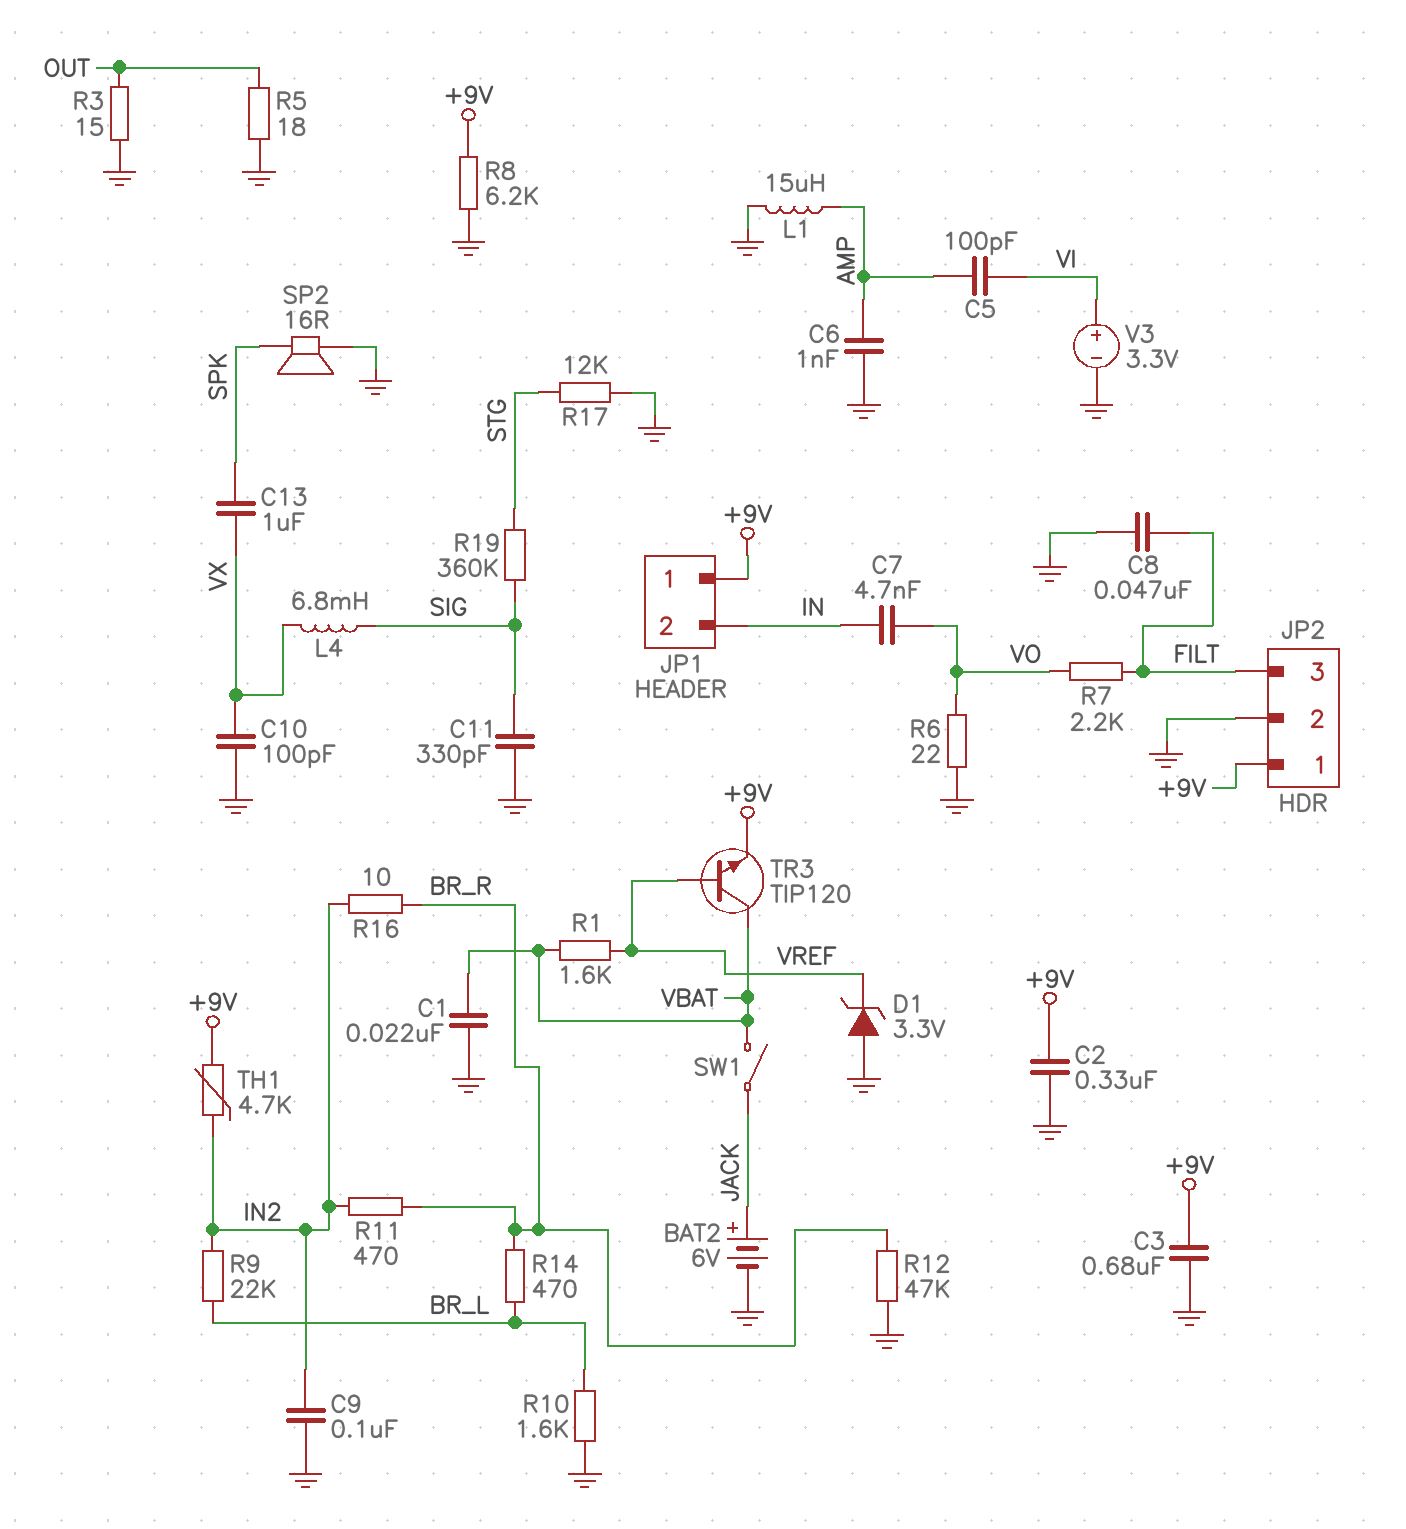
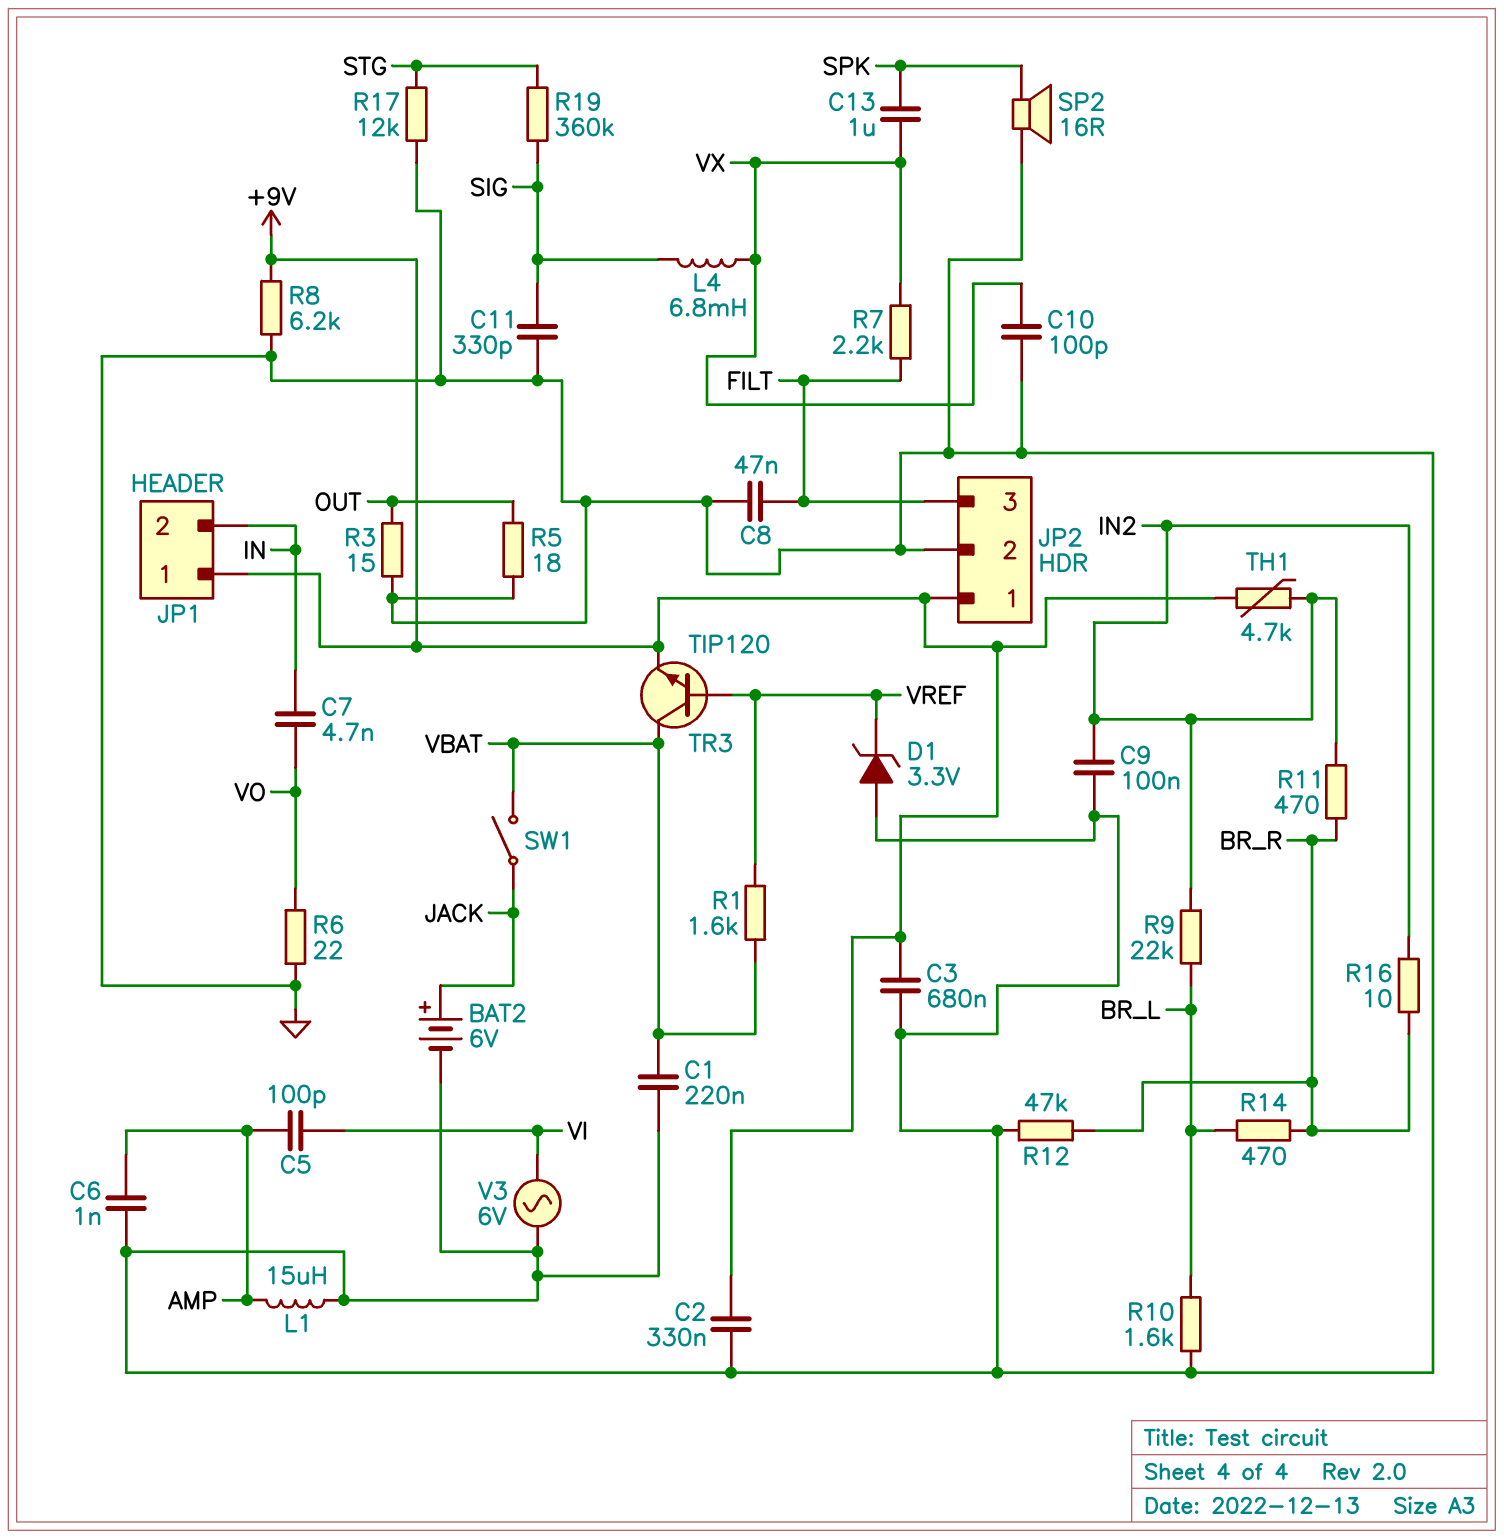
C1: 22nF (GND, VBAT) -> 220nF (GND, VBAT)
R7: 2.2k (FILT, VO) -> 2.2k (FILT, VX)
V3: 3.3V (plus VI, minus GND) -> AC 6V (GND, VI)

